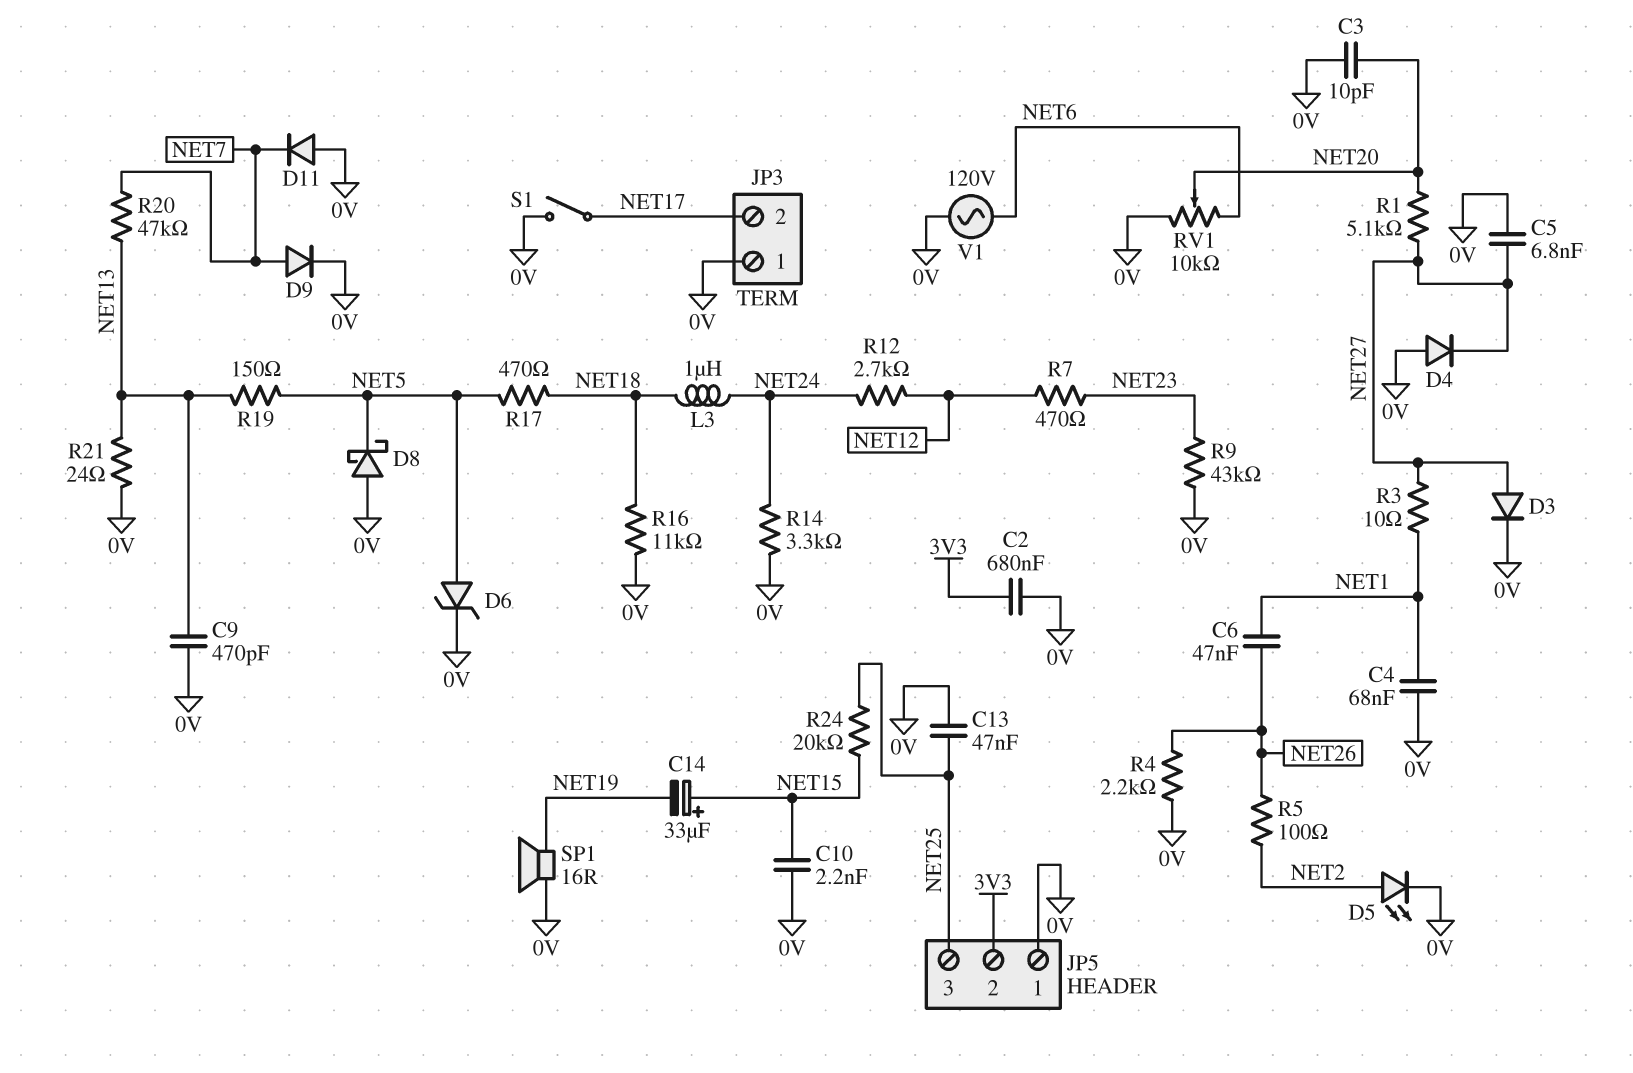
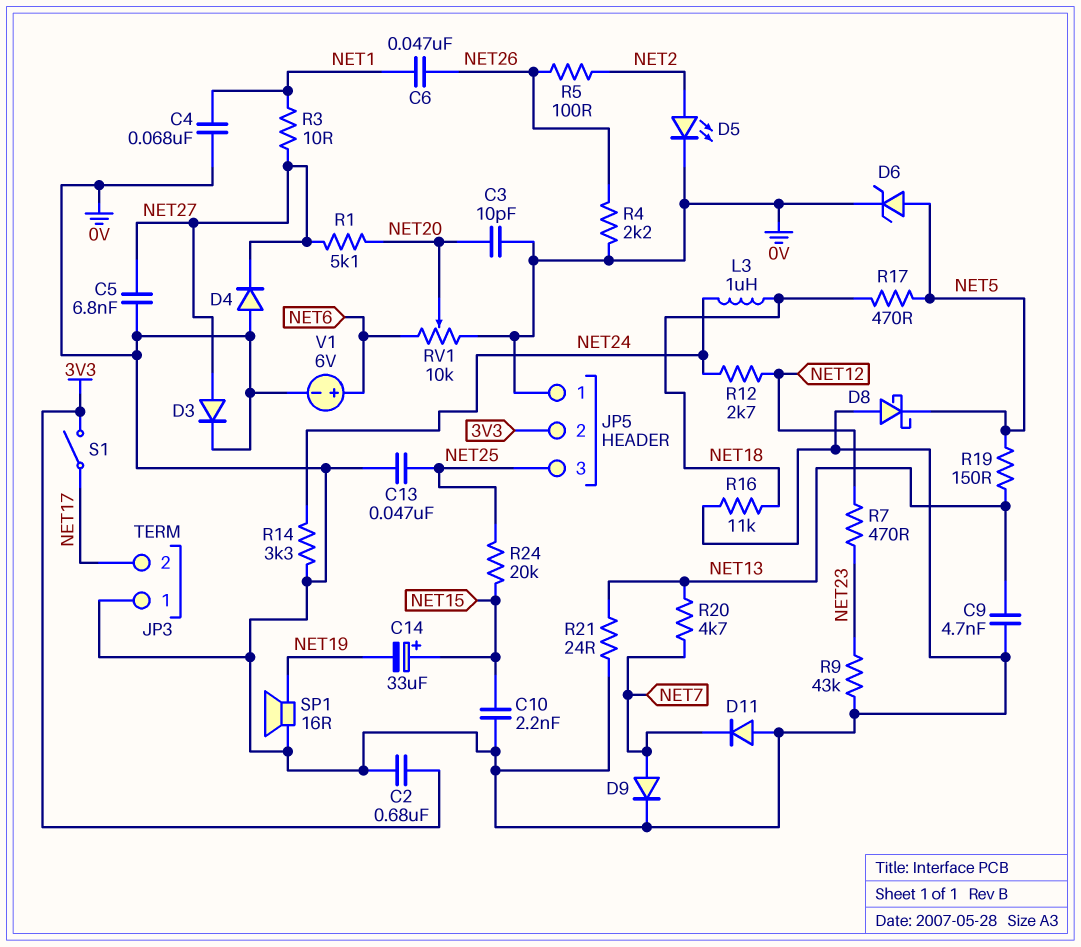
C9: 470pF (0V, NET13) -> 4.7nF (0V, NET13)
R20: 47k (NET7, NET13) -> 4.7k (NET7, NET13)
S1: switch (0V, NET17) -> switch (3V3, NET17)
V1: AC 120V (0V, NET6) -> 6V (plus NET6, minus 0V)

